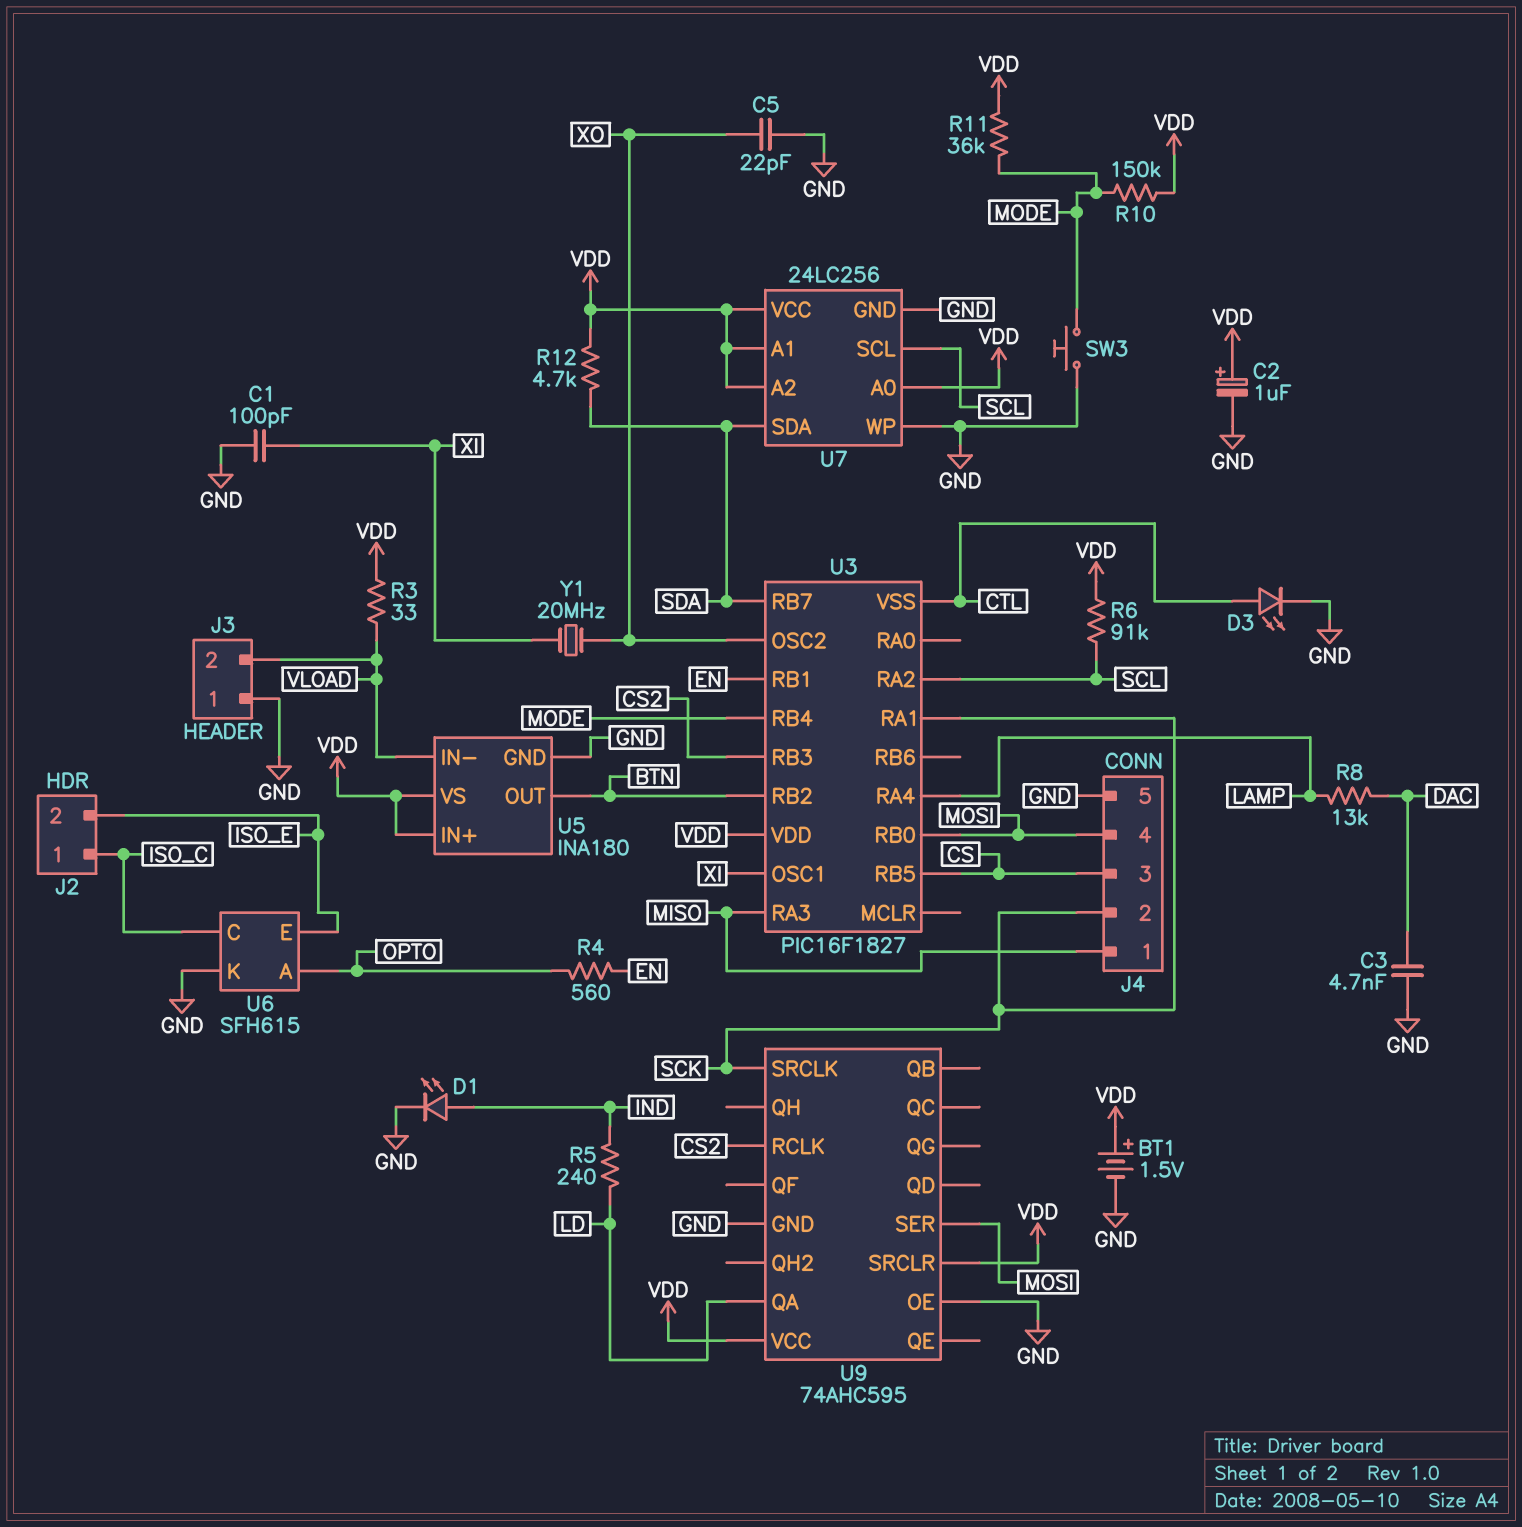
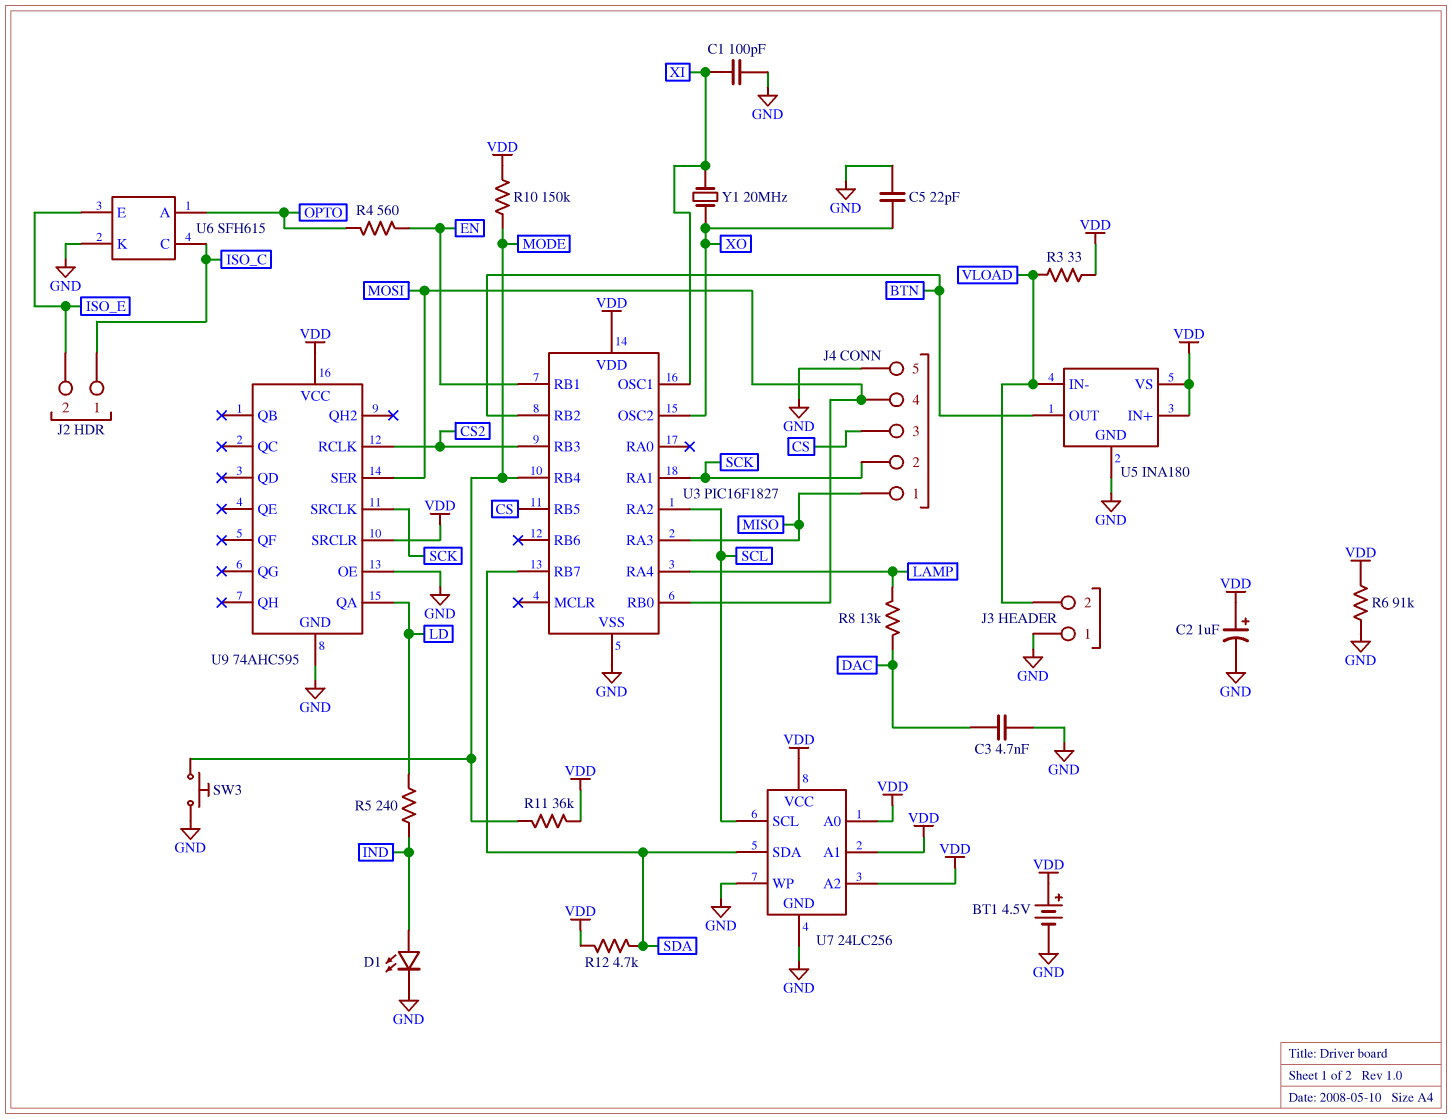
BT1: 1.5V (plus VDD, minus GND) -> 4.5V (plus VDD, minus GND)
D3: LED (A CTL, K GND) -> none
R6: 91k (SCL, VDD) -> 91k (GND, VDD)
U3 pin VSS: CTL -> GND

